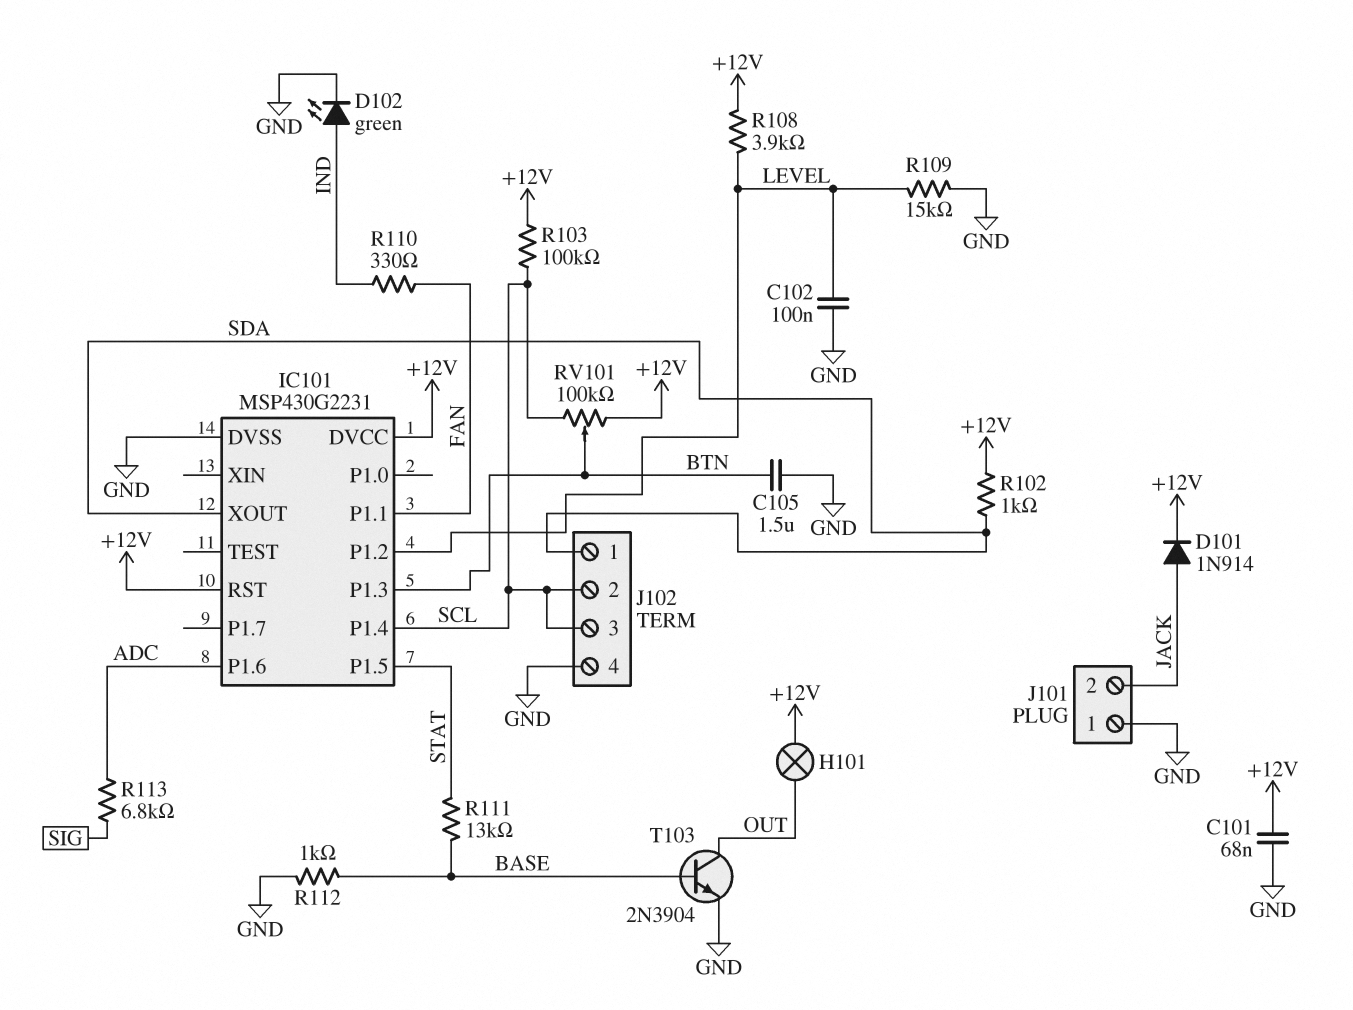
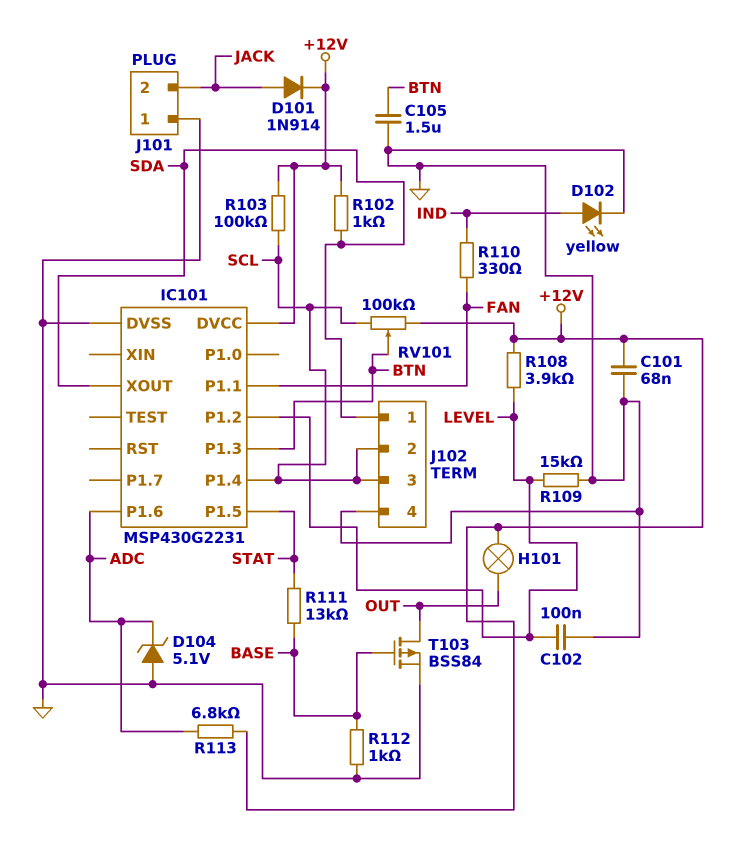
D102: LED green (A IND, K GND) -> LED yellow (A IND, K GND)
D104: none -> zener 5.1V (A GND, K ADC)
IC101 pin RST: +12V -> none
R113: 6.8k (ADC, SIG) -> 6.8k (+12V, ADC)
T103: NPN 2N3904 (B BASE, C OUT, E GND) -> PMOS BSS84 (G BASE, D OUT, S GND)

